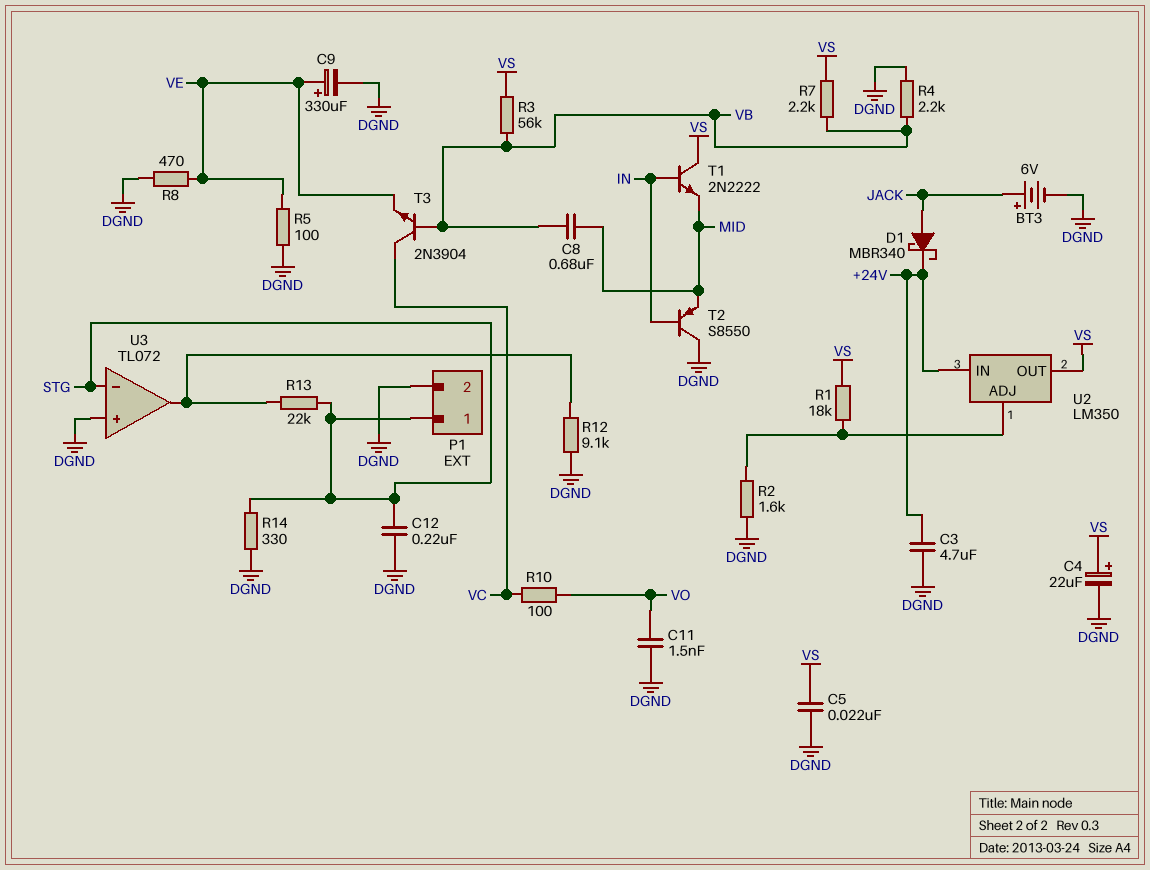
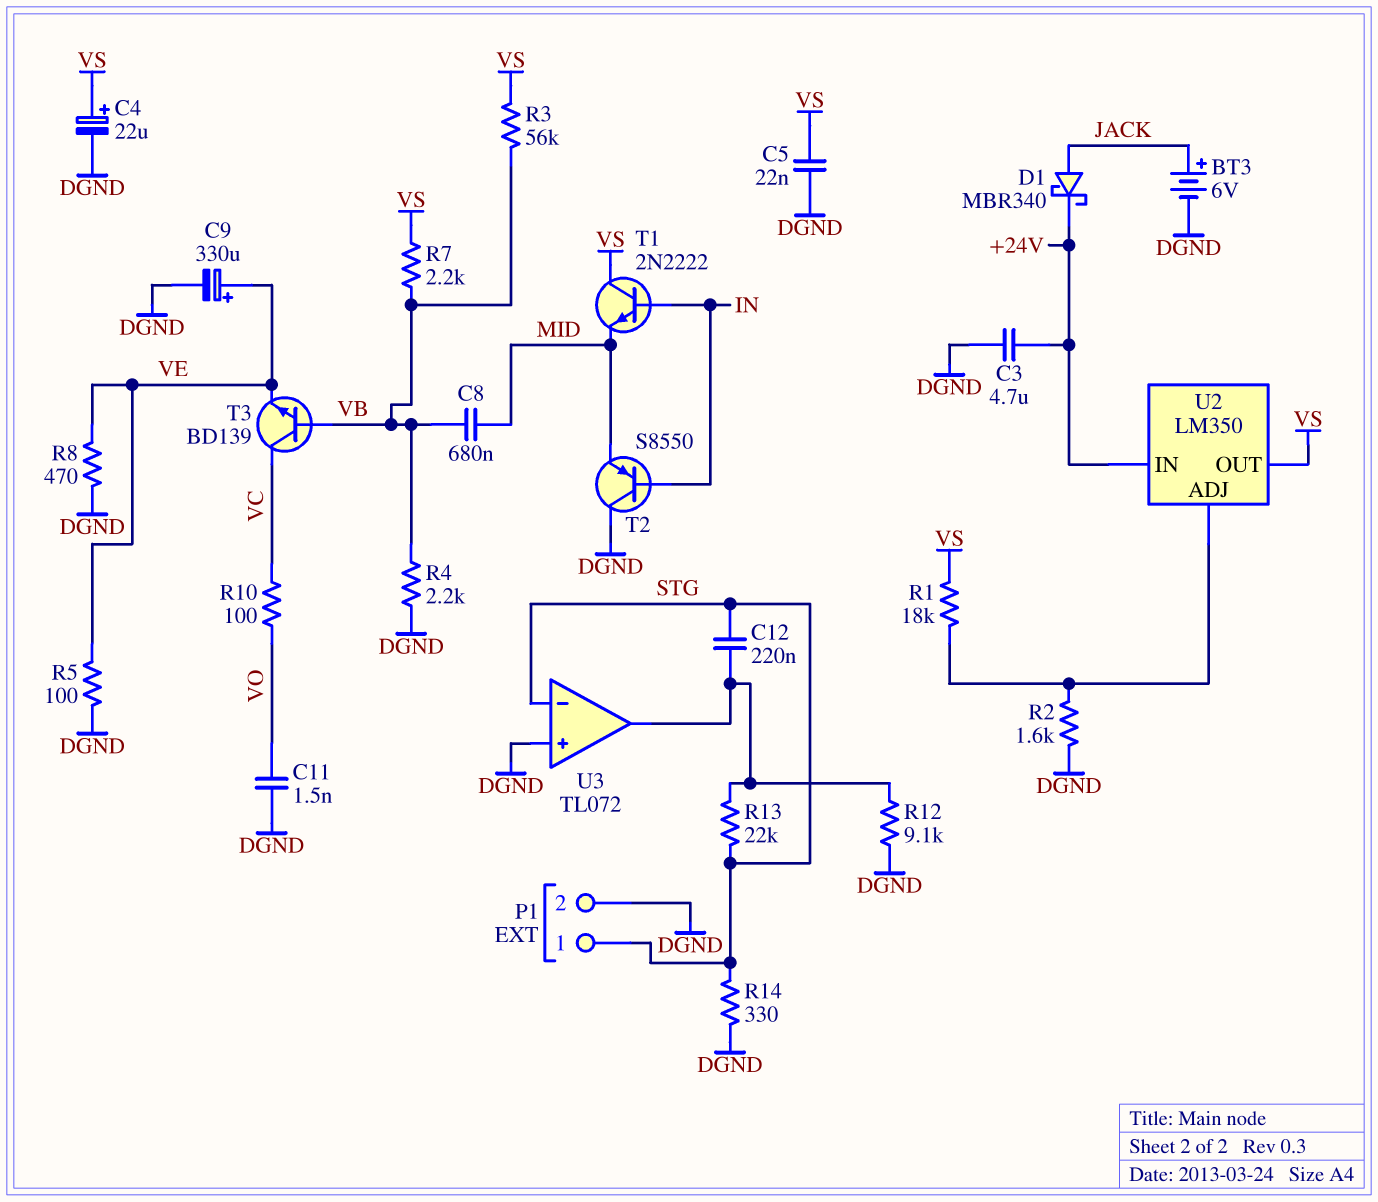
C12: 220nF (DGND, STG) -> 220nF (STG, U3/out)
T3: NPN 2N3904 (B VB, C VC, E VE) -> NPN BD139 (B VB, C VC, E VE)

